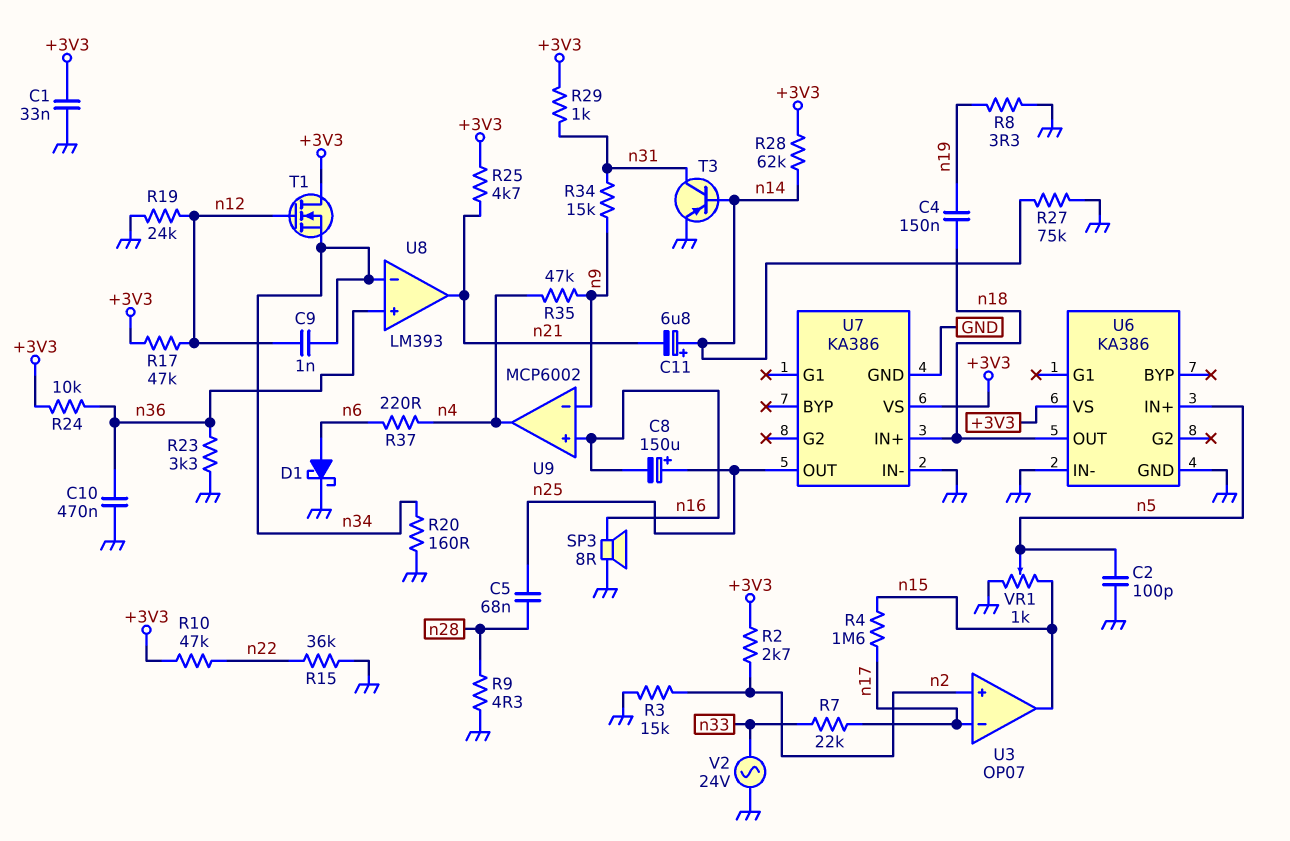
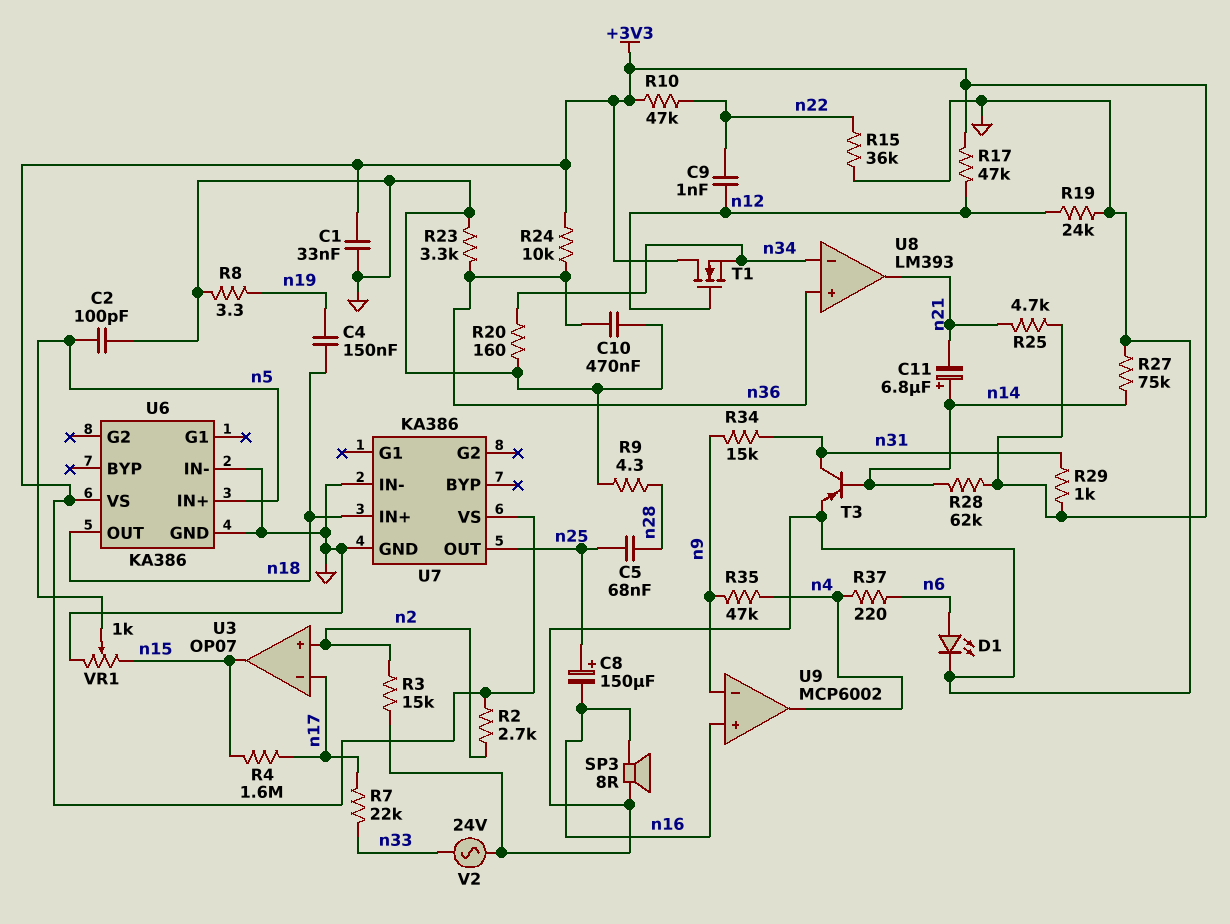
C9: 1nF (n12, n34) -> 1nF (n12, n22)
D1: schottky (A n6, K GND) -> LED (A n6, K GND)

